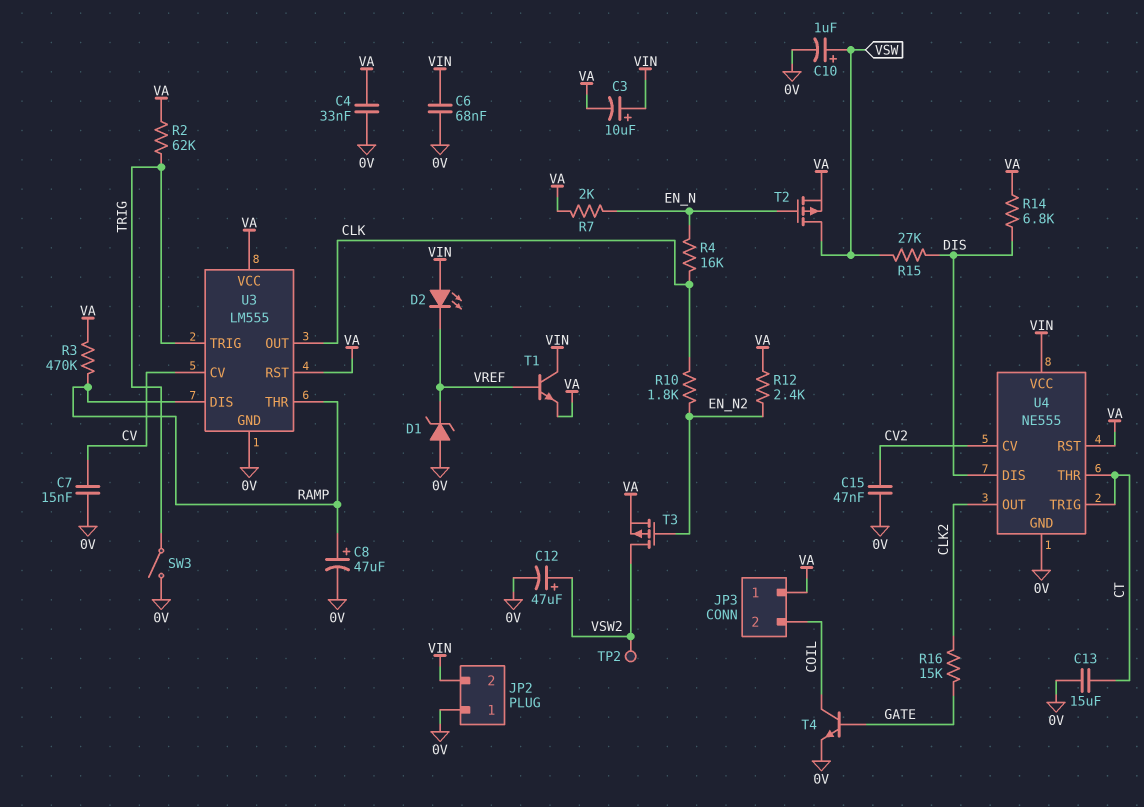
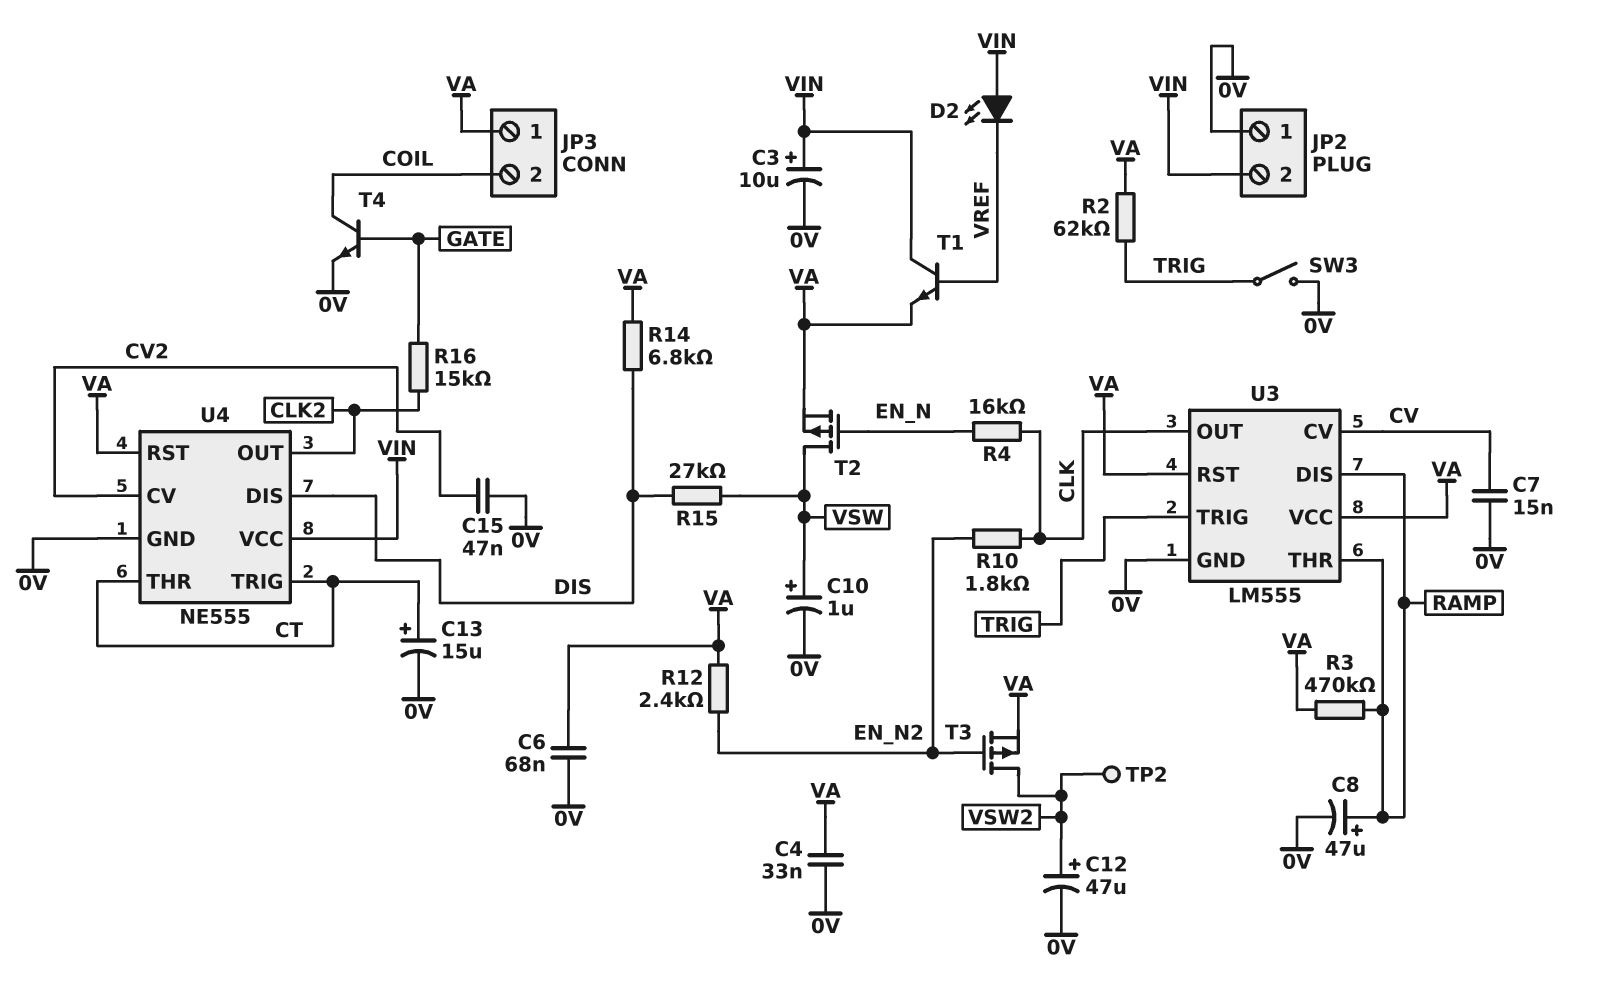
C3: 10uF (plus VIN, minus VA) -> 10uF (plus VIN, minus 0V)
C6: 68nF (0V, VIN) -> 68nF (0V, VA)
C13: 15uF (0V, CT) -> 15uF (plus CT, minus 0V)
D1: zener (A 0V, K VREF) -> none
R7: 2k (EN_N, VA) -> none

